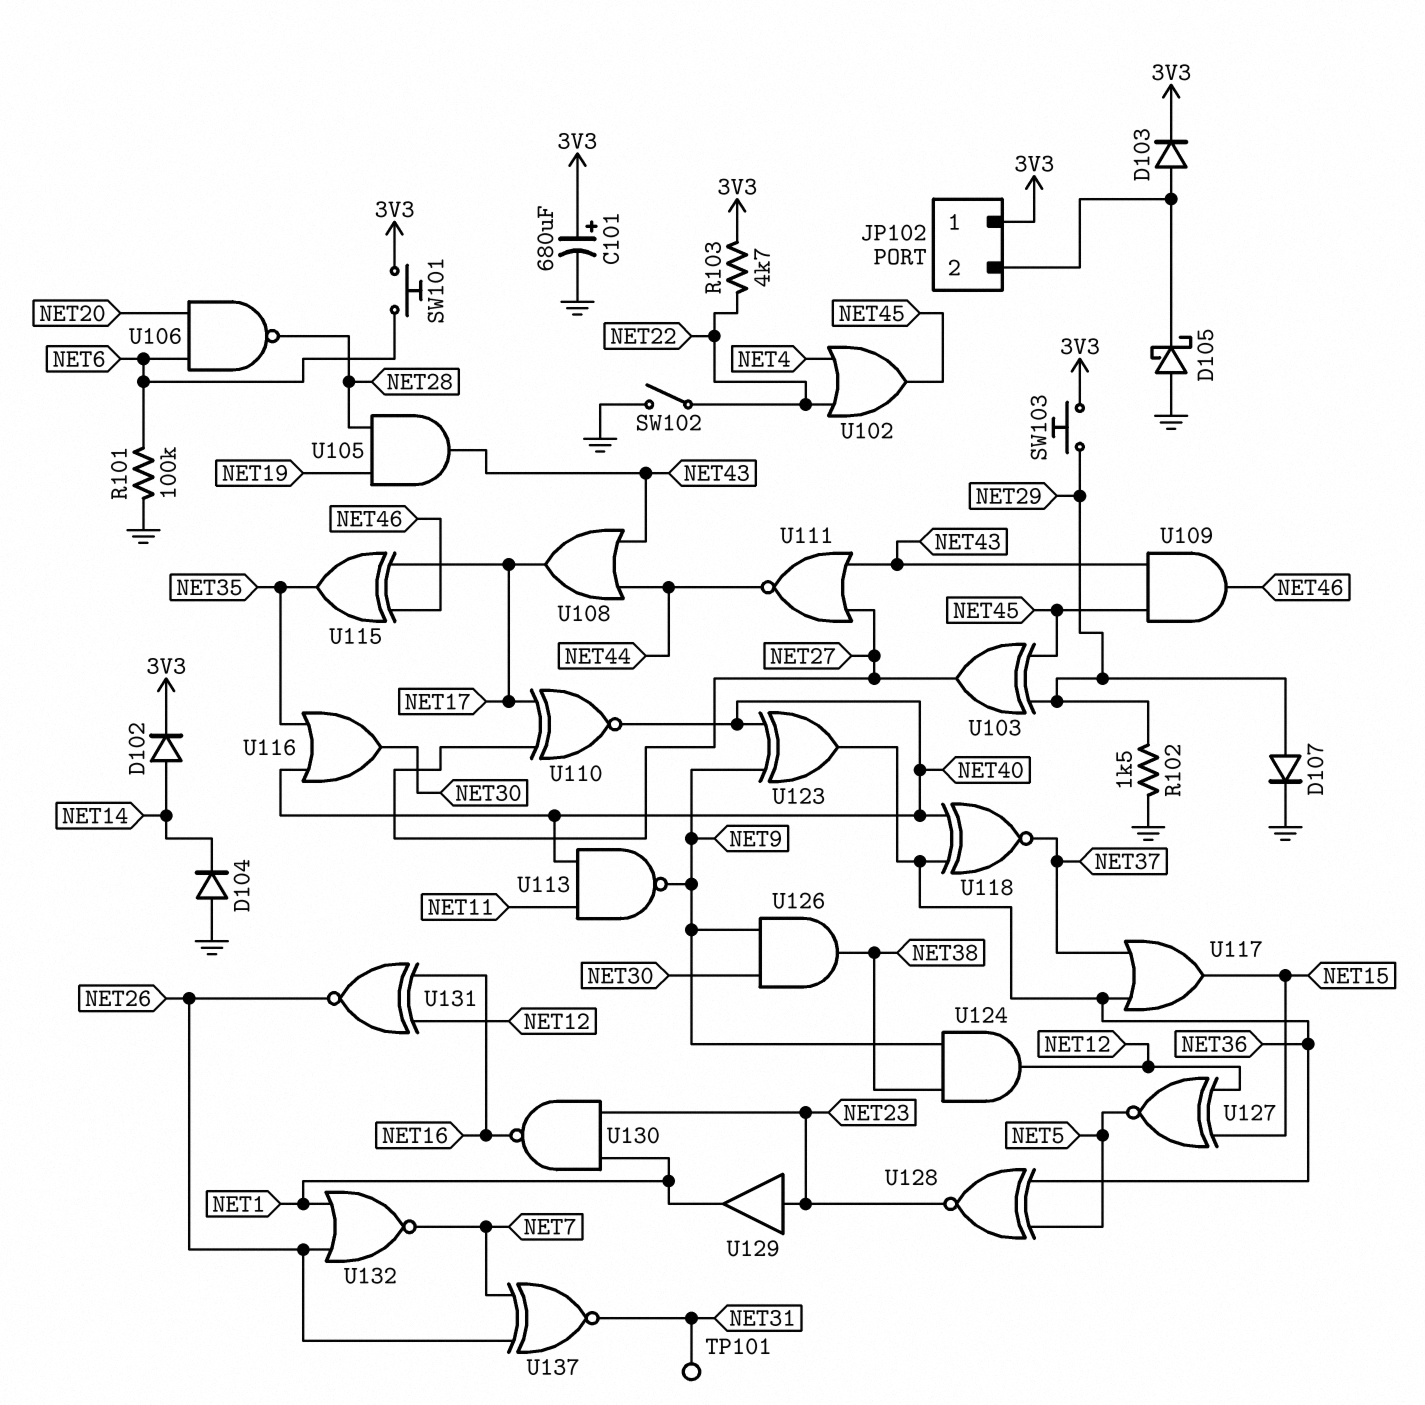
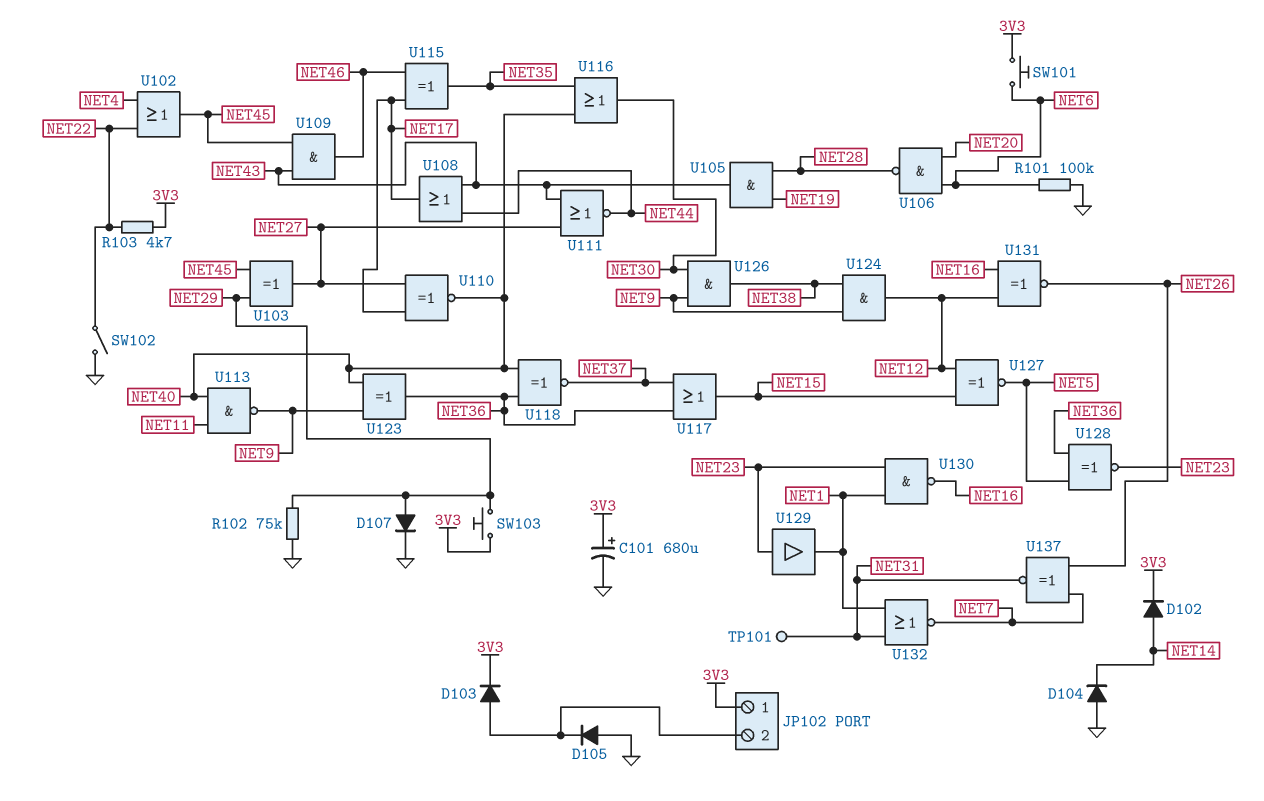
D105: schottky (A GND, K JP102/2) -> diode (A GND, K JP102/2)
R102: 1.5k (GND, NET29) -> 75k (GND, NET29)
U132: NOR (in NET1, in NET26, out NET7) -> NOR (in NET1, in NET31, out NET7)

